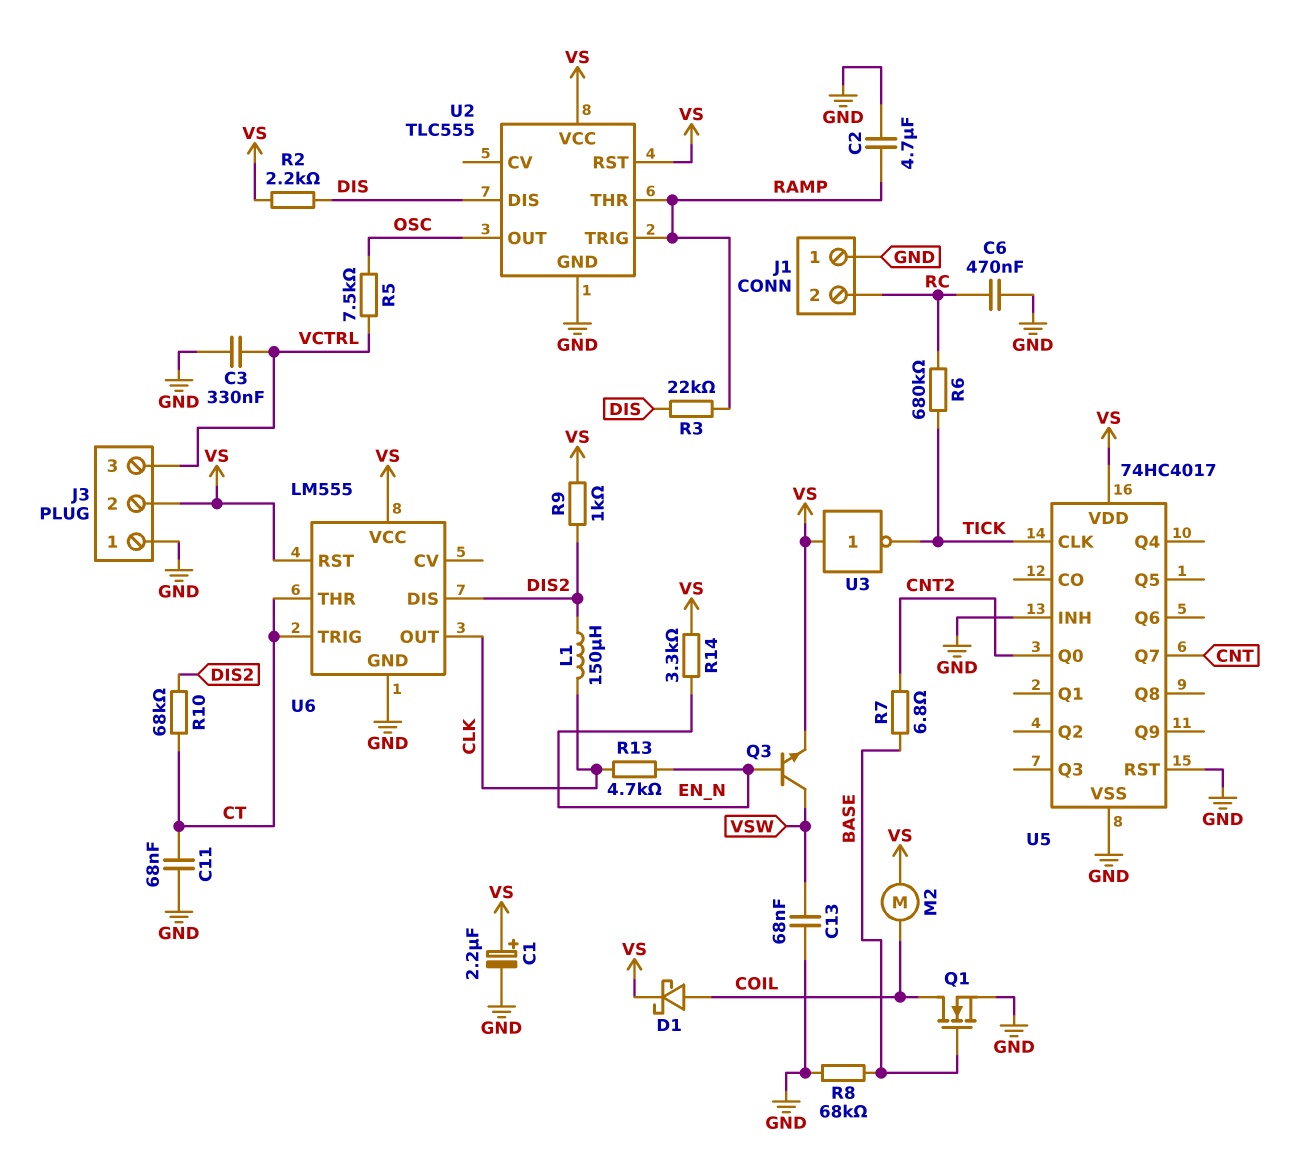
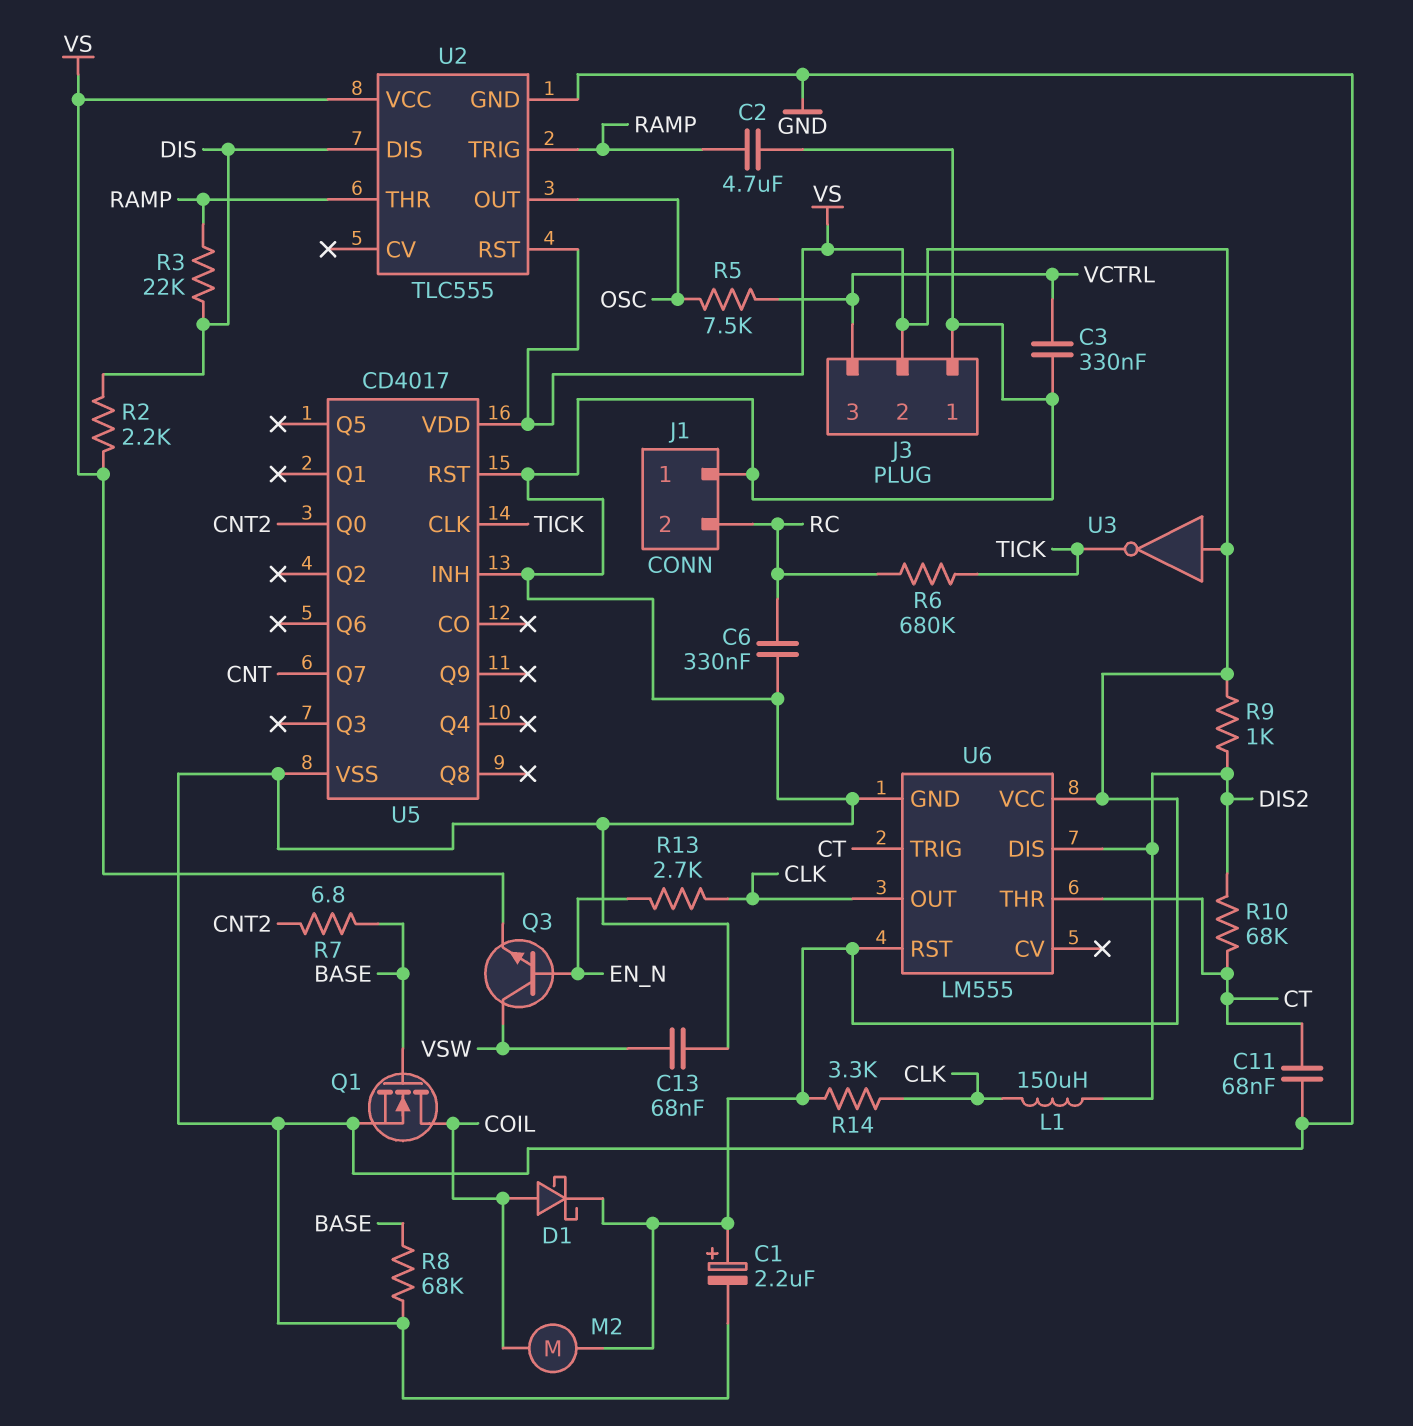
C6: 470nF (GND, RC) -> 330nF (GND, RC)
R13: 4.7k (CLK, EN_N) -> 2.7k (CLK, EN_N)
R14: 3.3k (EN_N, VS) -> 3.3k (CLK, VS)
U5: 74HC4017 -> CD4017

